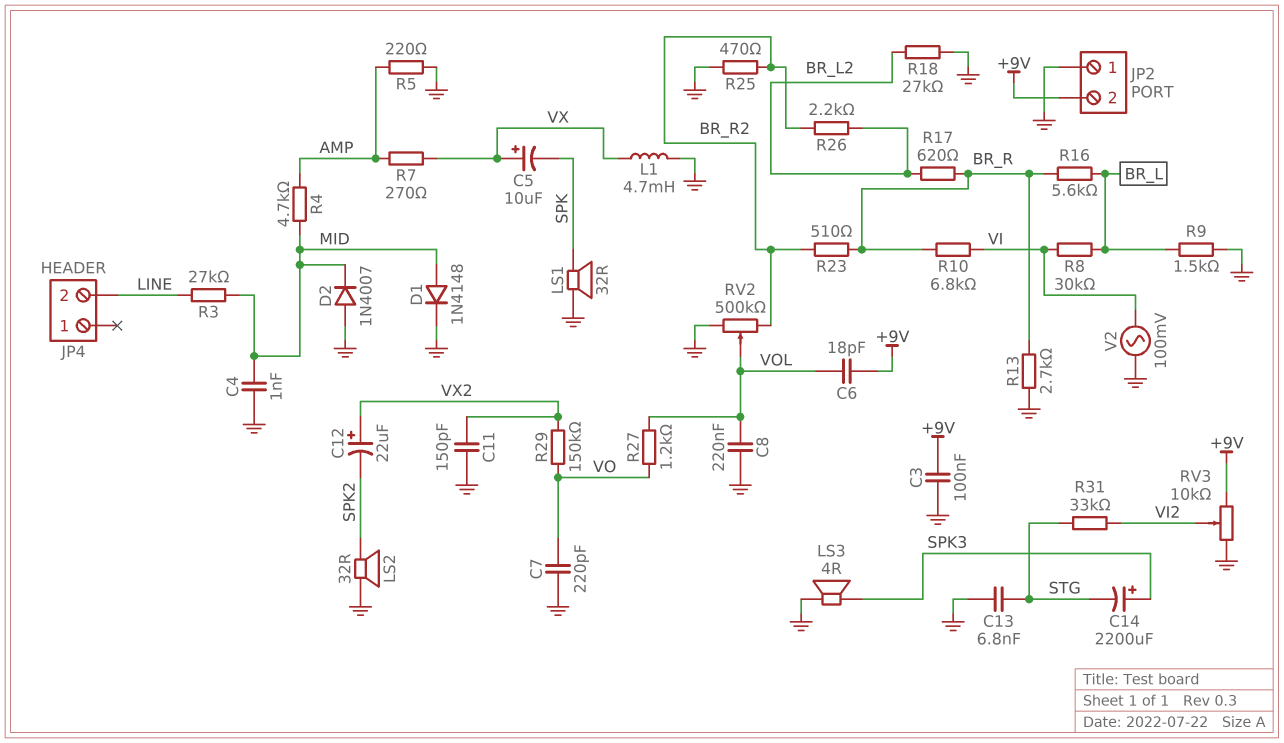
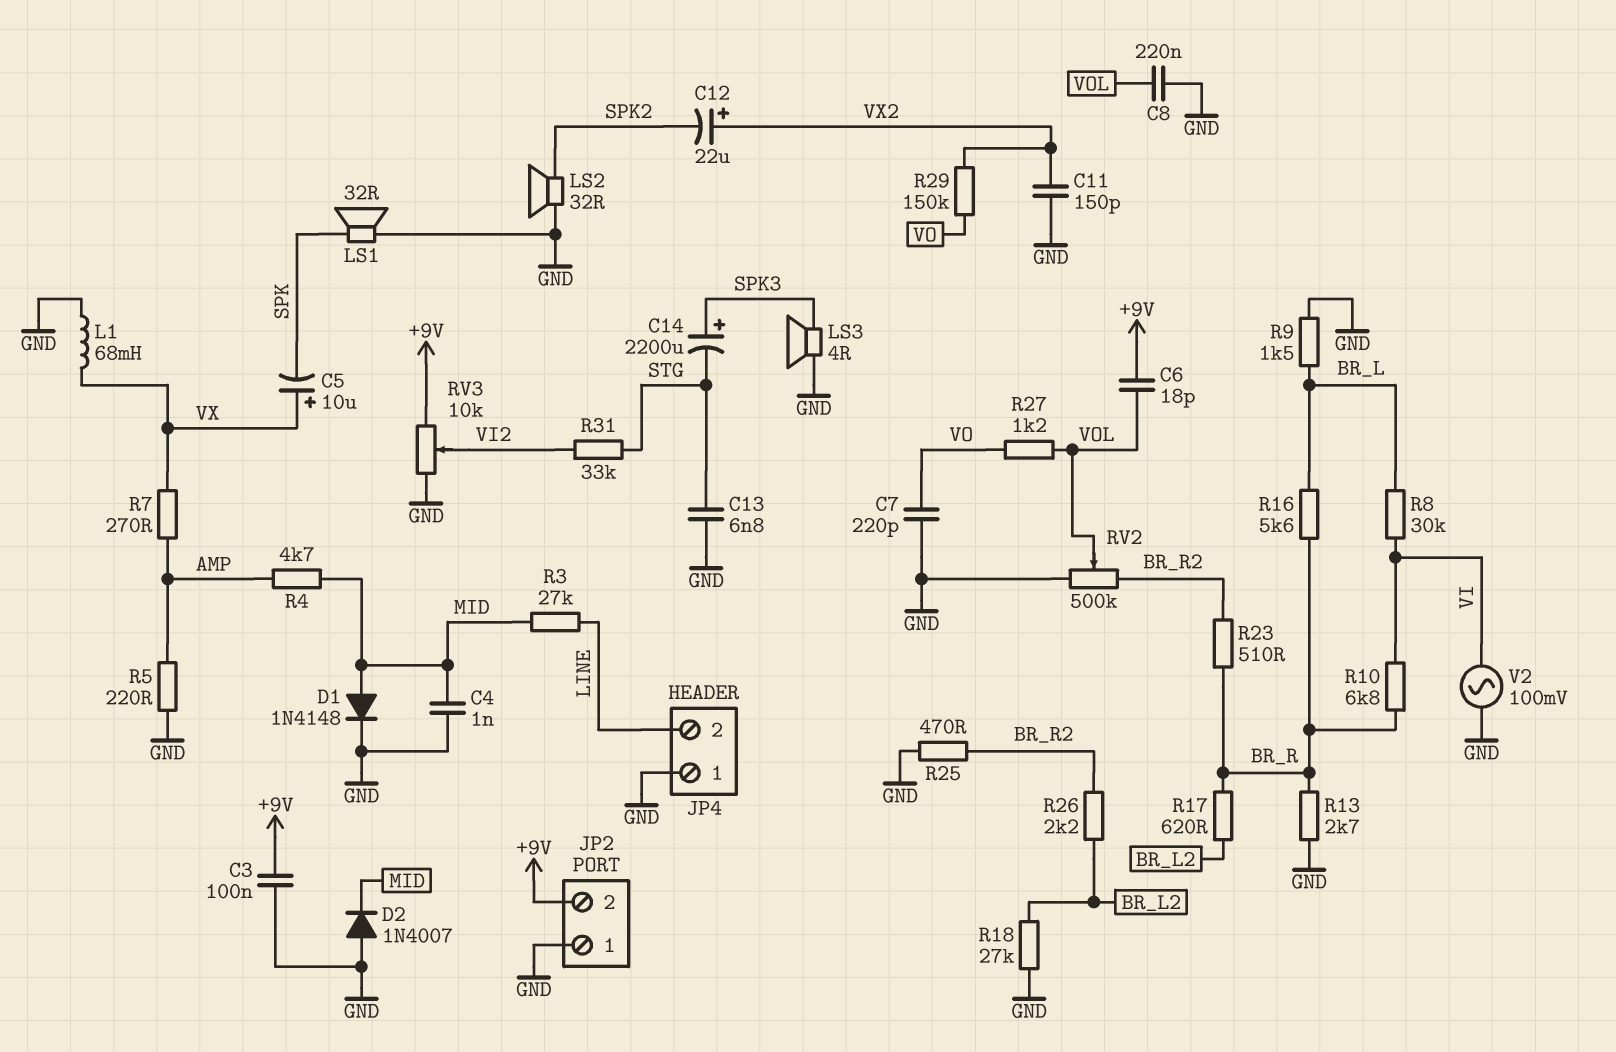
JP4 pin 1: none -> GND
L1: 4.7mH (GND, VX) -> 68mH (GND, VX)

